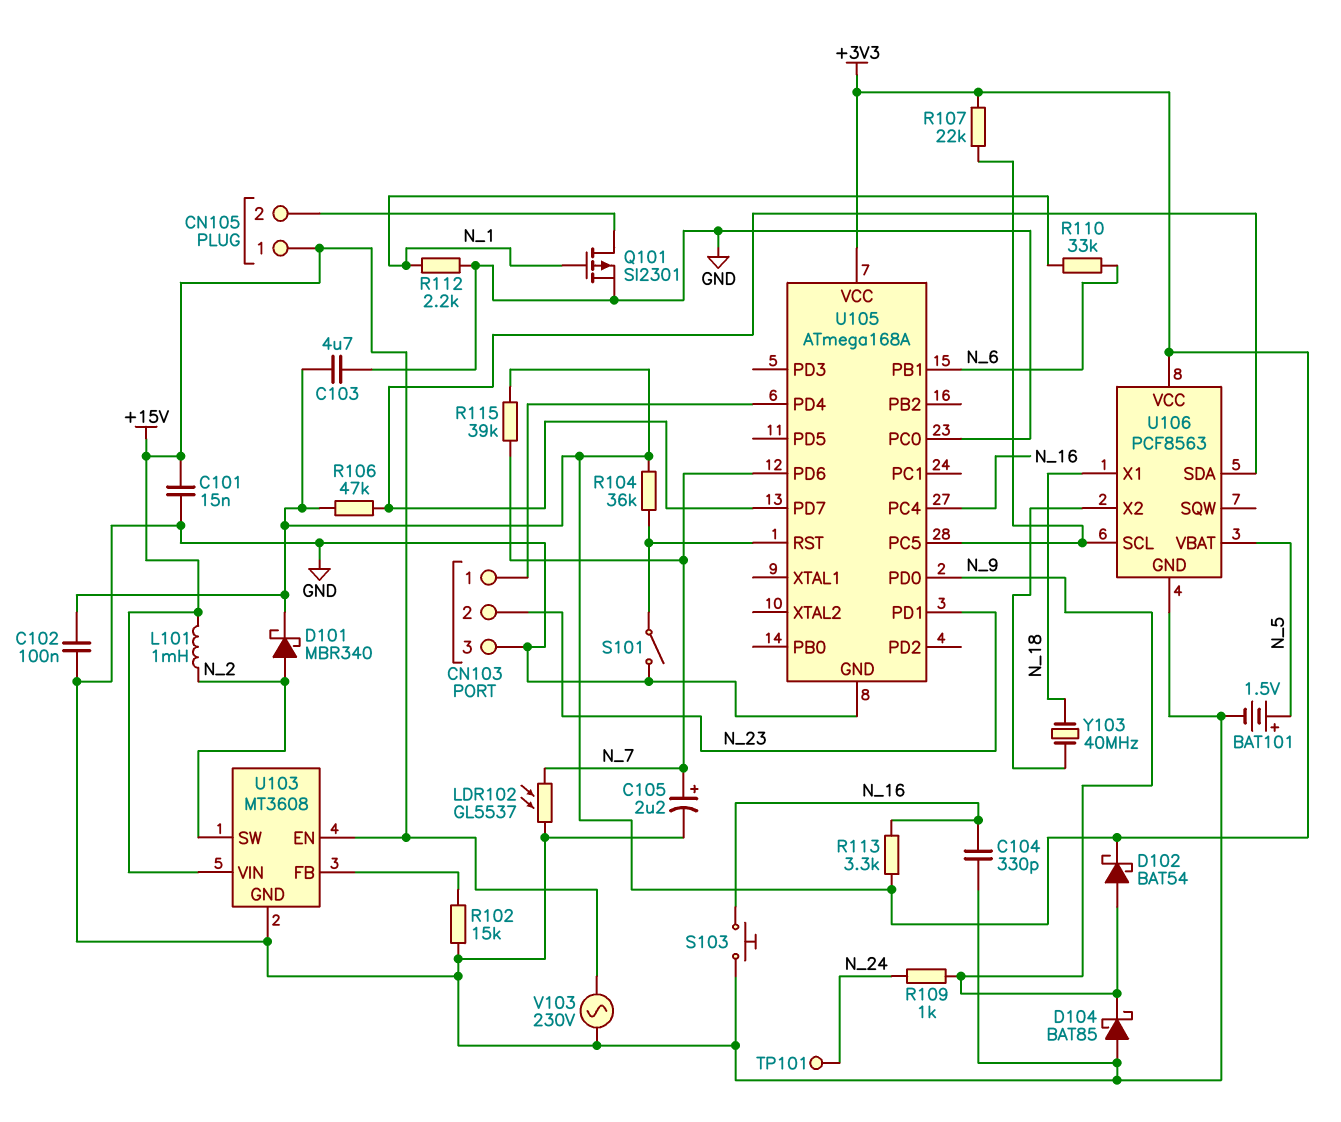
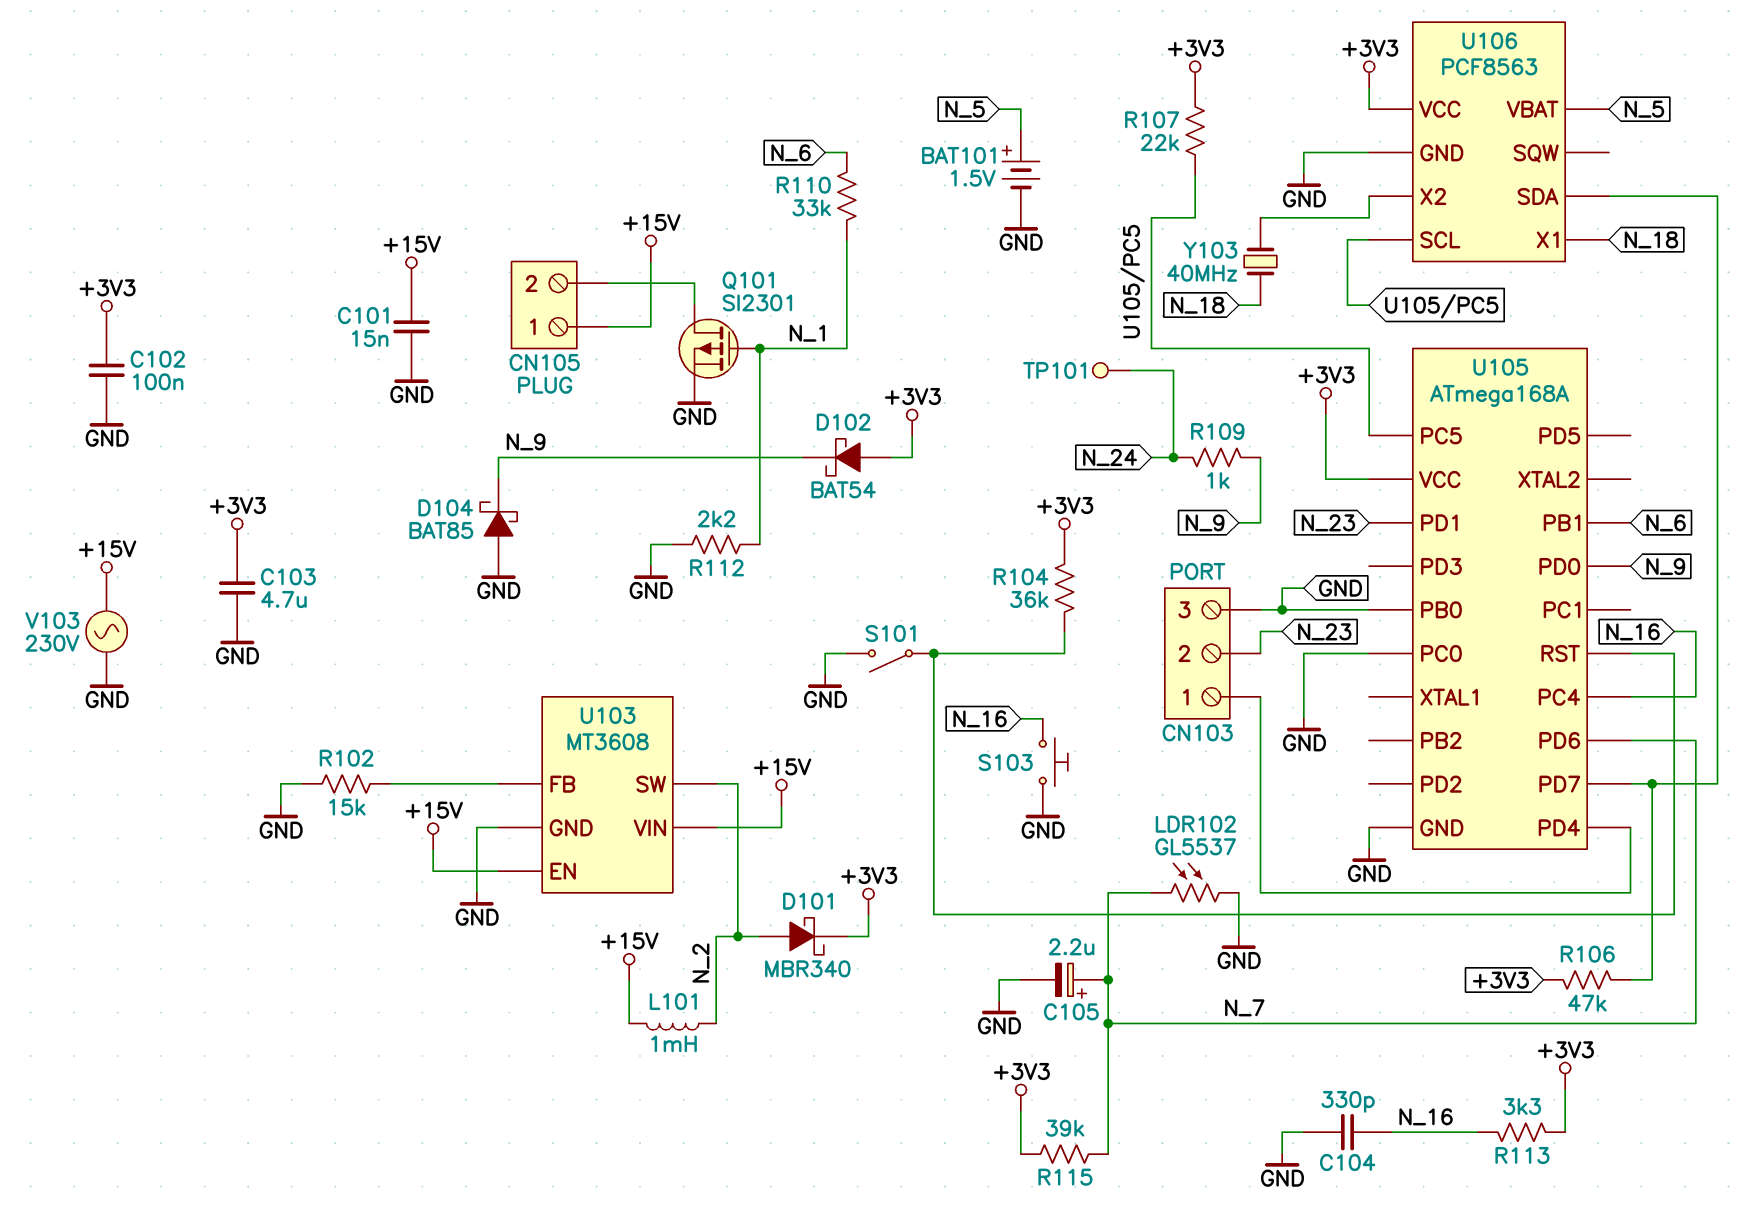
D102: schottky BAT54 (A N_9, K +3V3) -> schottky BAT54 (A +3V3, K N_9)
U105 pin PB0: none -> GND

